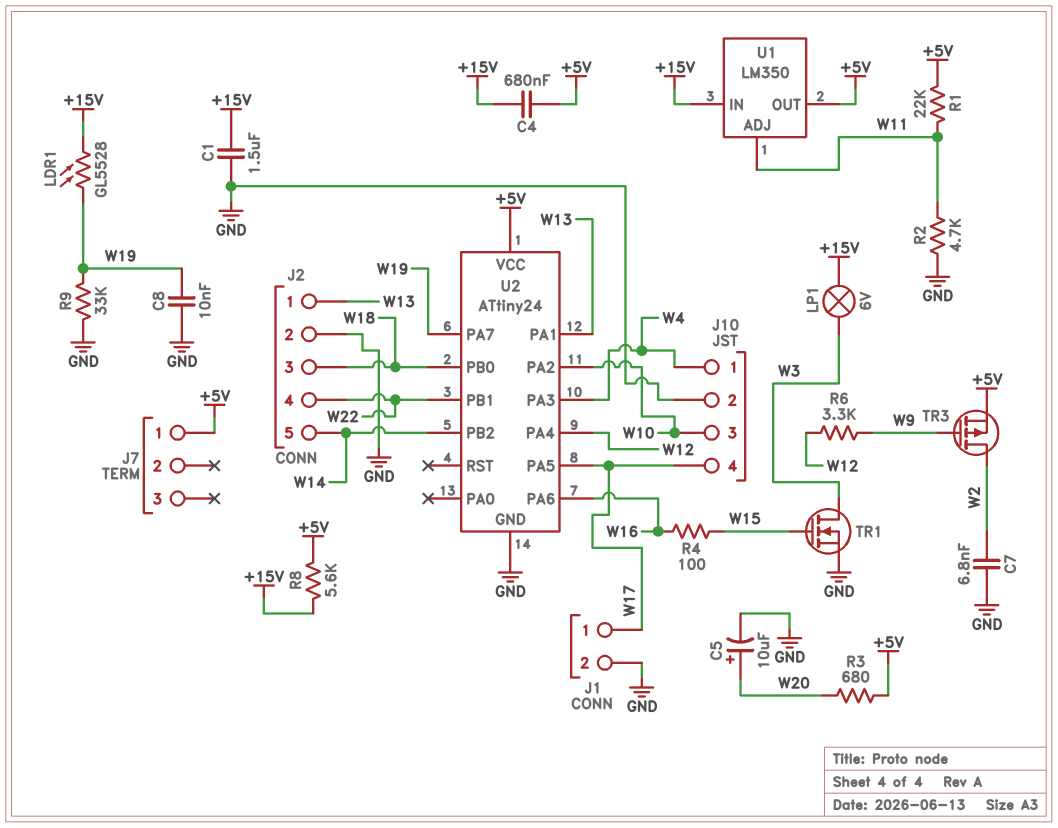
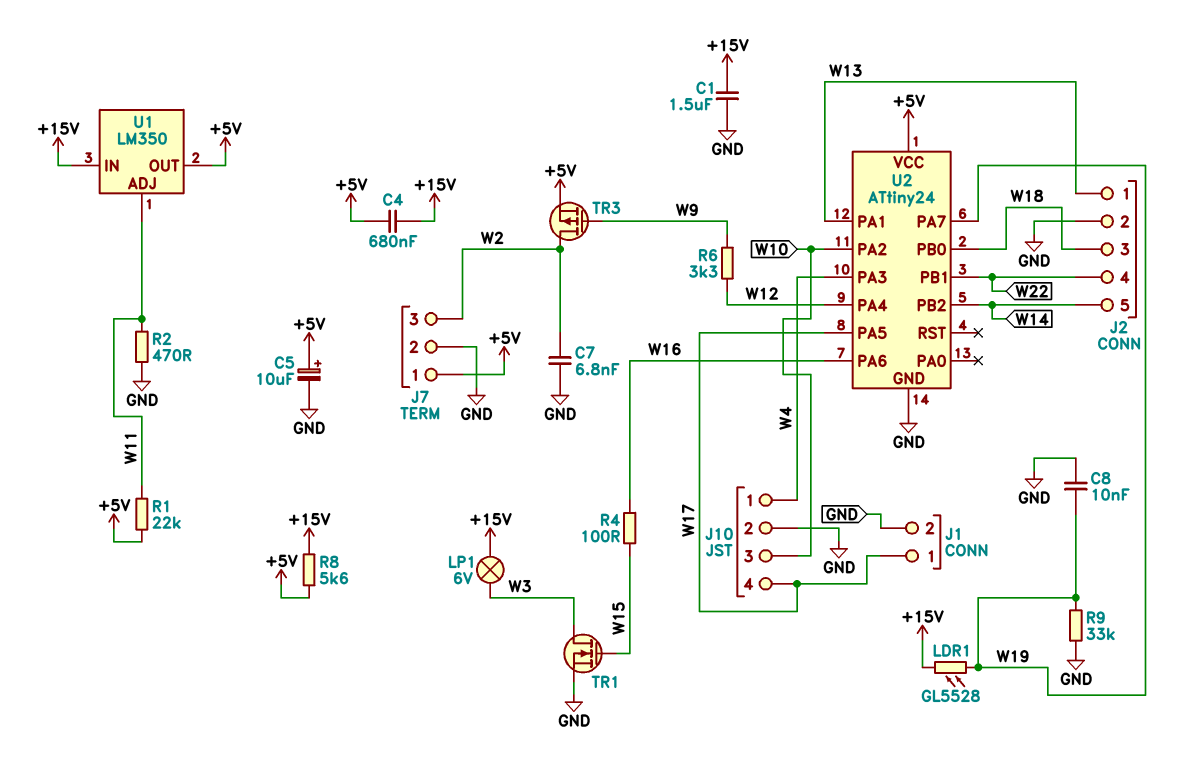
C5: 10uF (plus W20, minus GND) -> 10uF (plus +5V, minus GND)
J7 pin 2: none -> GND
J7 pin 3: none -> W2
R2: 4.7k (GND, W11) -> 470 (GND, W11)
R3: 680 (+5V, W20) -> none

